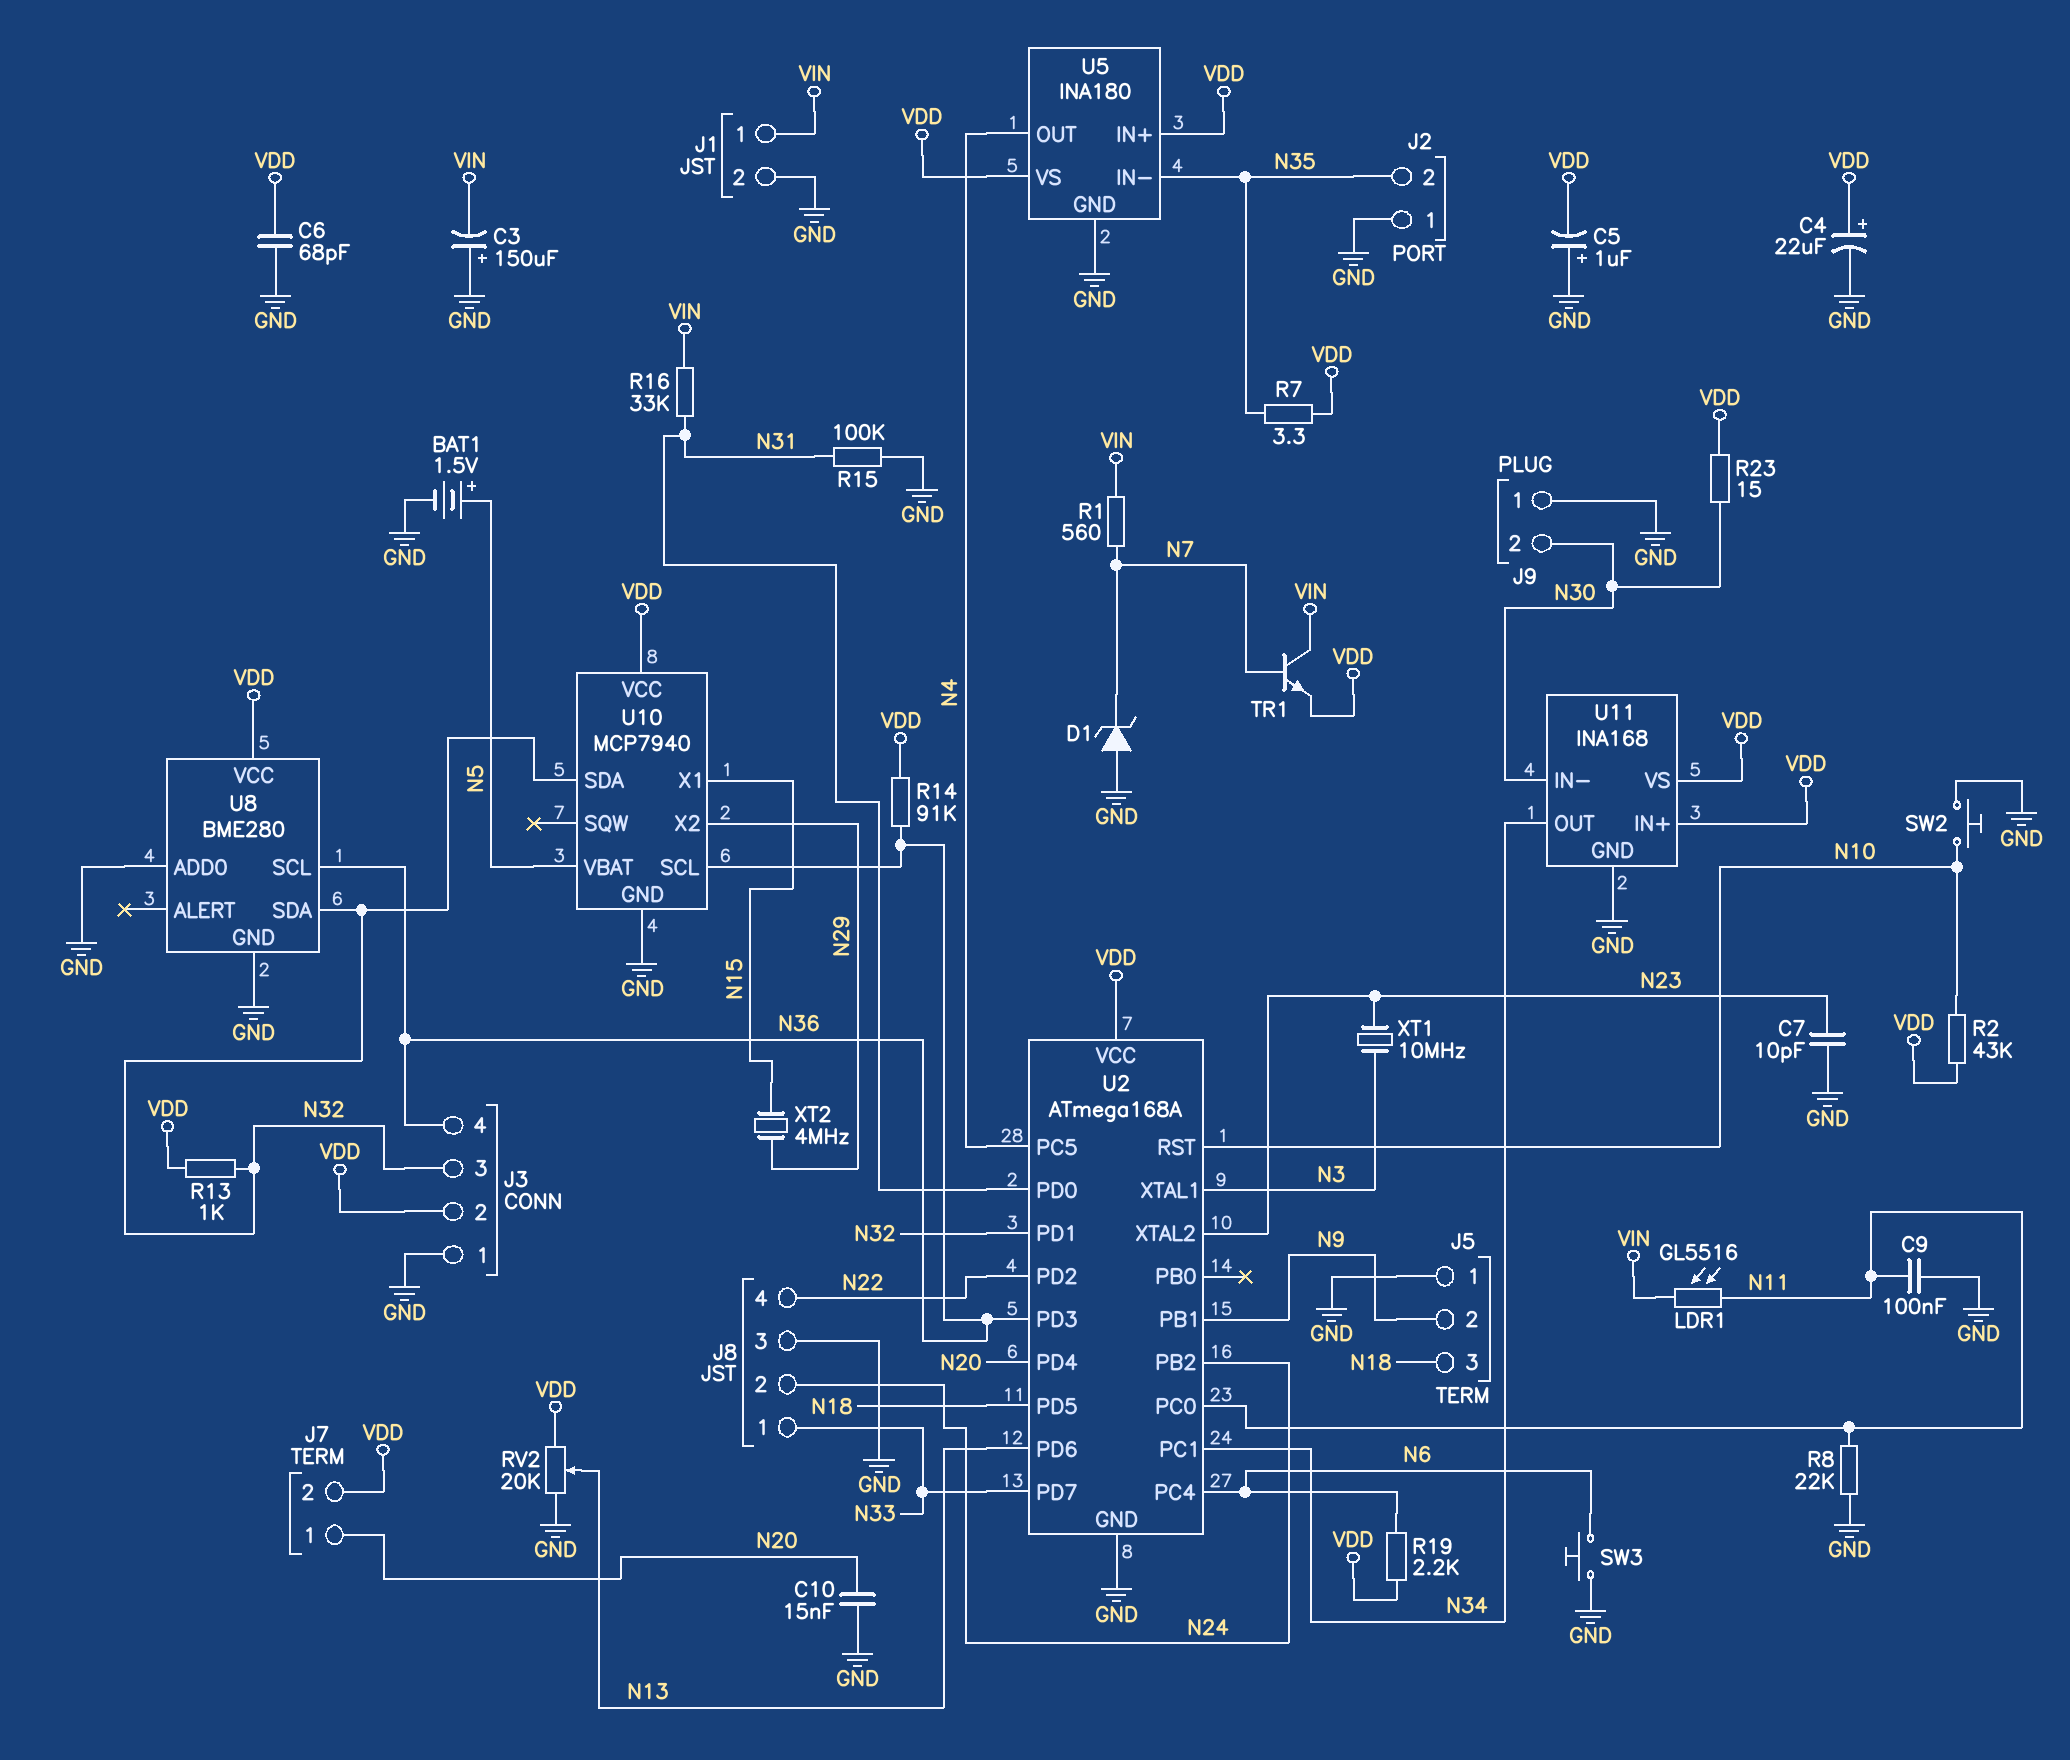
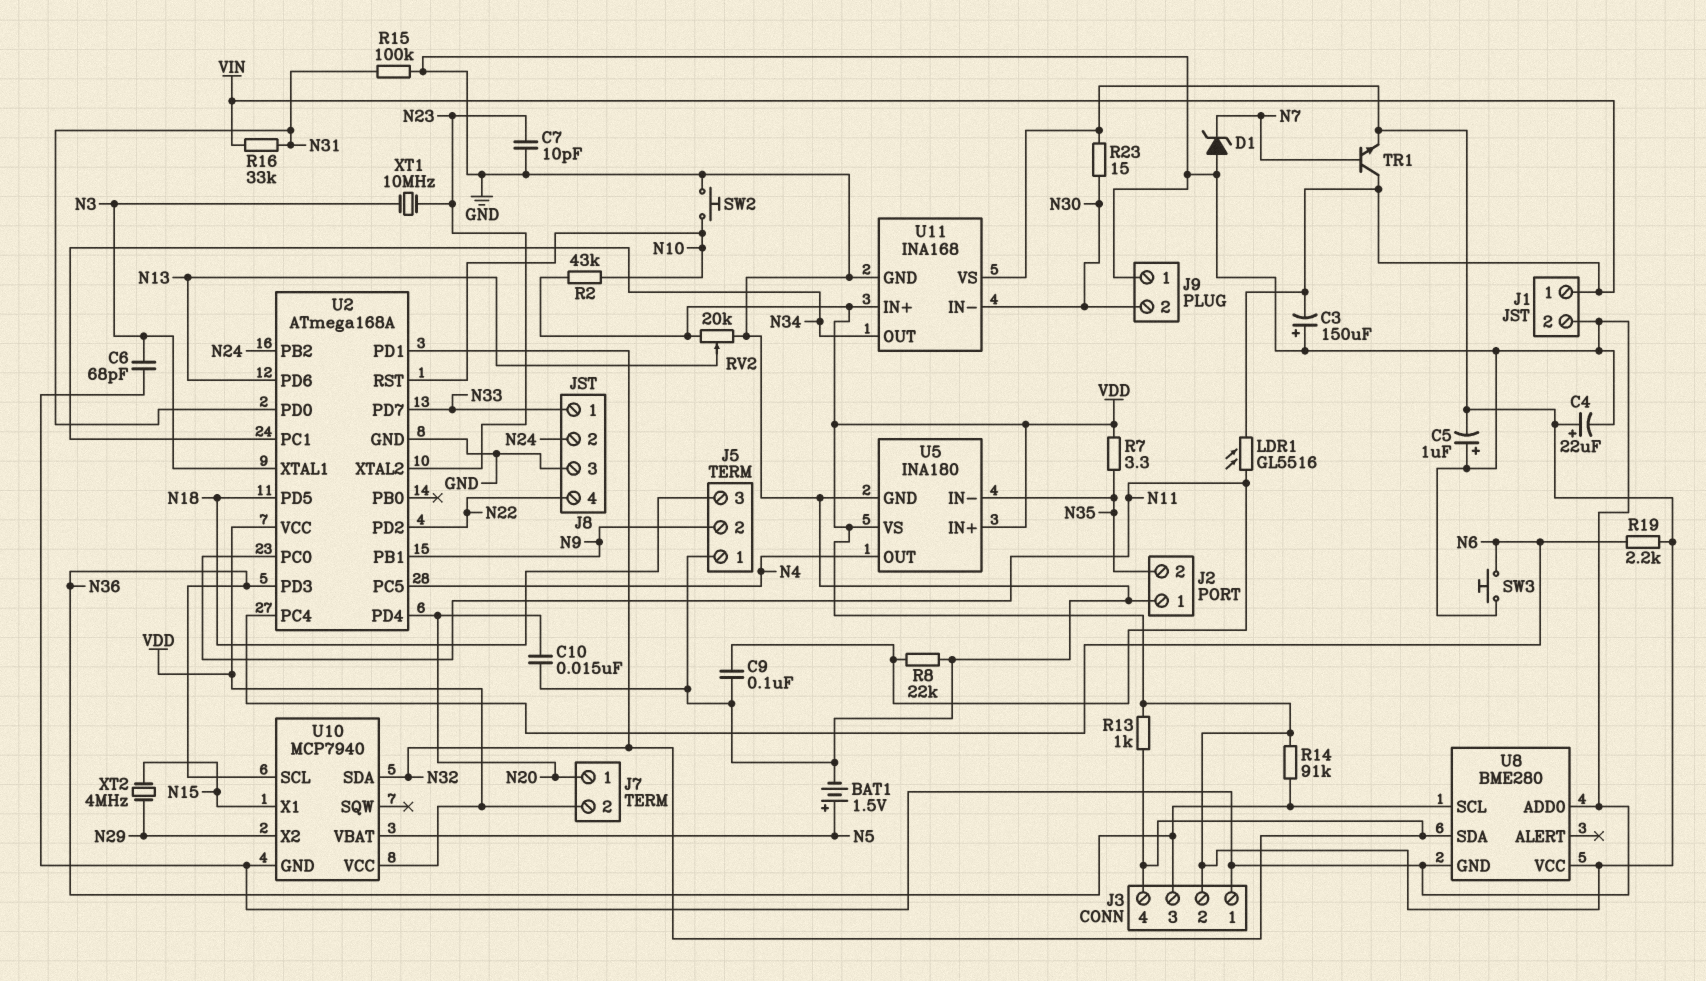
C6: 68pF (GND, VDD) -> 68pF (GND, N3)
J3 pin 3: N32 -> N36
J3 pin 4: N36 -> N32
R1: 560 (N7, VIN) -> none

